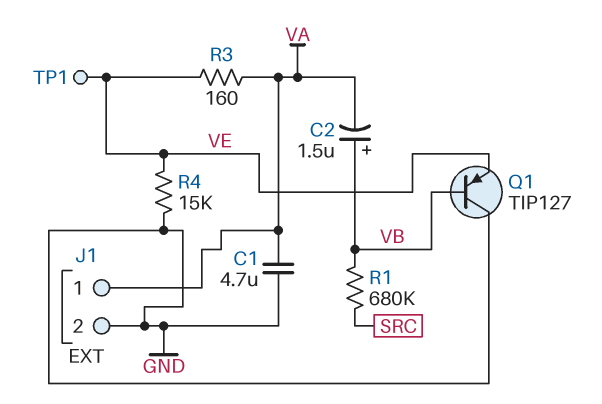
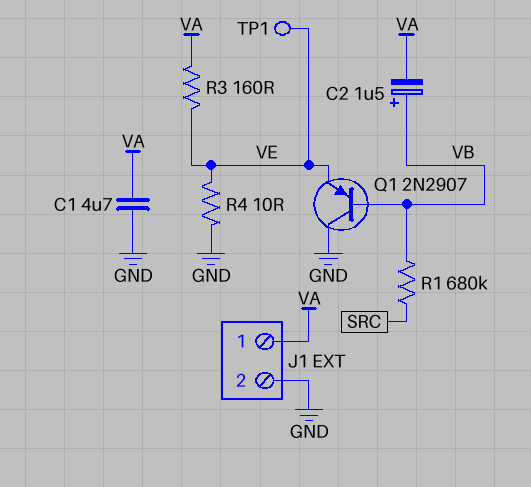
Q1: PNP TIP127 (B VB, C GND, E VE) -> PNP 2N2907 (B VB, C GND, E VE)
R4: 15k (GND, VE) -> 10 (GND, VE)

